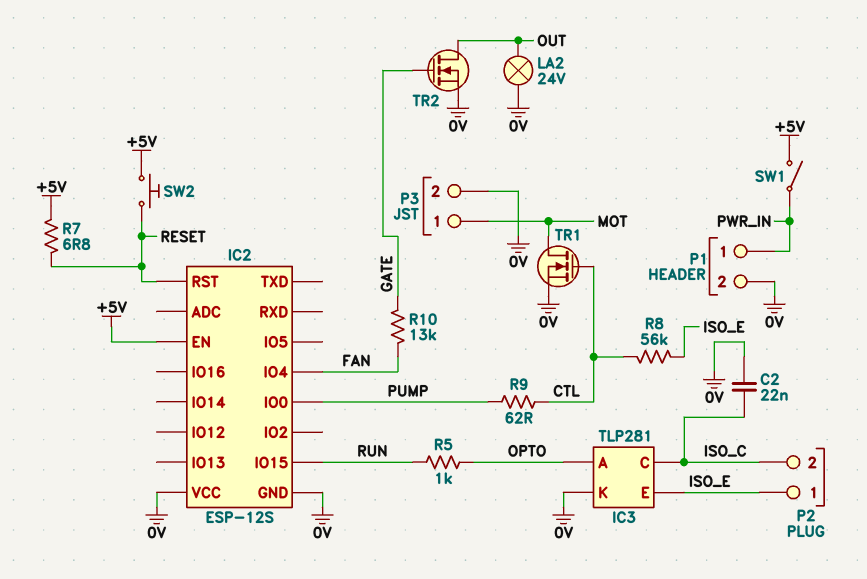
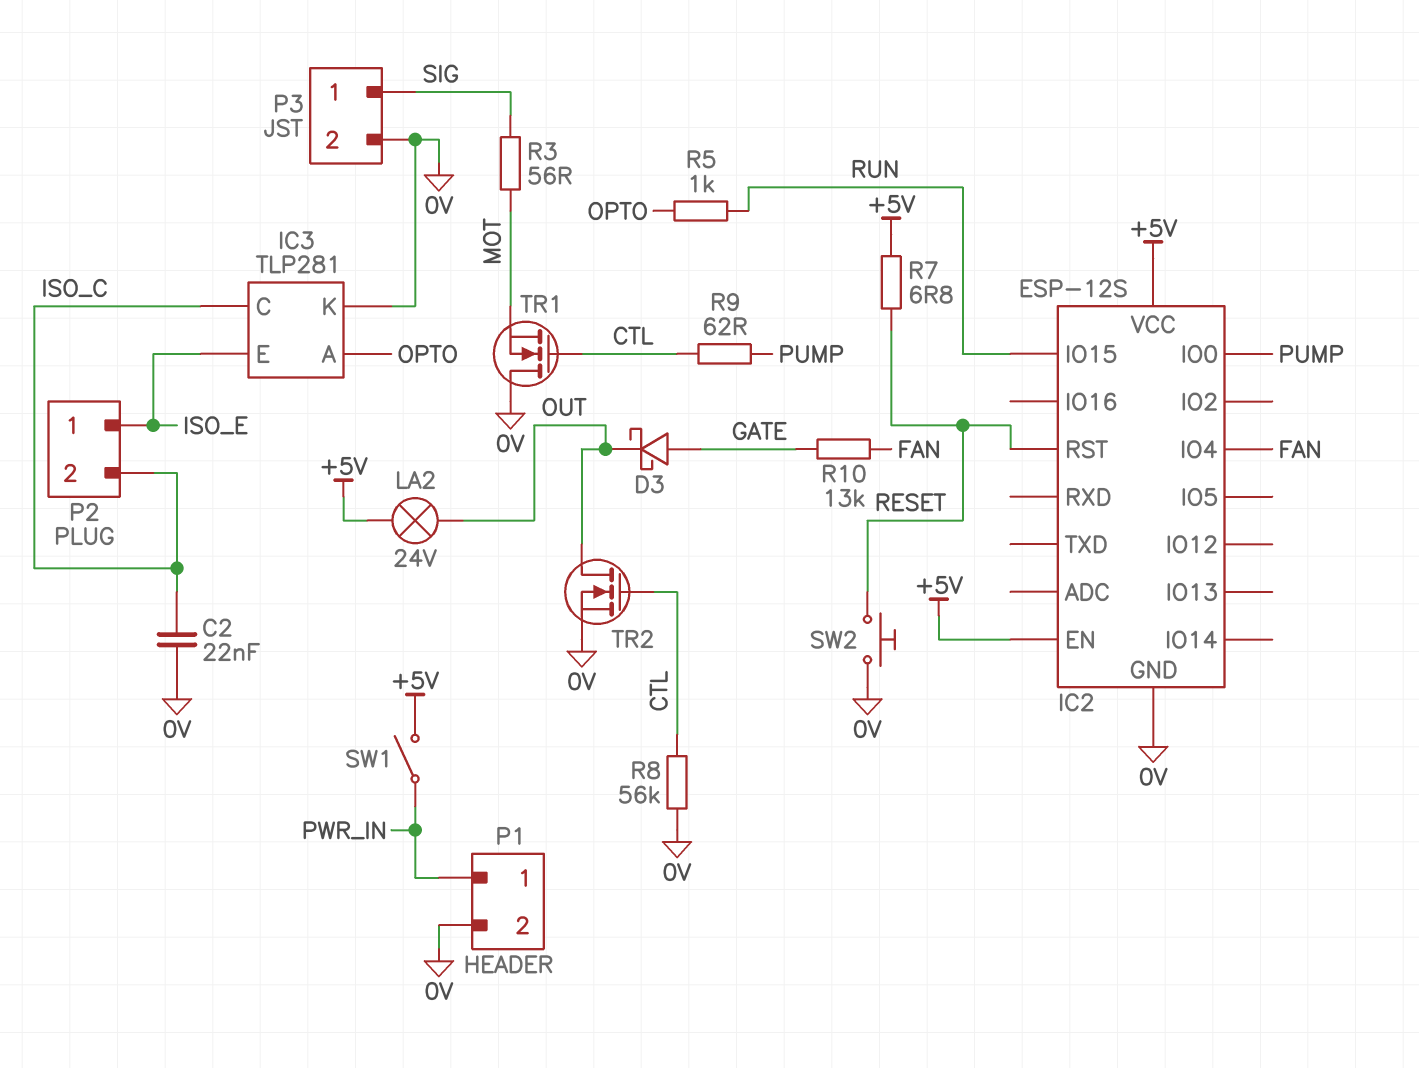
D3: none -> schottky (A GATE, K OUT)
IC2 pin VCC: 0V -> +5V
LA2: lamp 24V (0V, OUT) -> lamp 24V (+5V, OUT)
P3 pin 1: MOT -> SIG
R3: none -> 56 (MOT, SIG)
R8: 56k (CTL, ISO_E) -> 56k (0V, CTL)
SW2: button (+5V, RESET) -> button (0V, RESET)
TR1: NMOS (G CTL, D MOT, S 0V) -> NMOS (G CTL, D 0V, S MOT)
TR2: NMOS (G GATE, D OUT, S 0V) -> NMOS (G CTL, D OUT, S 0V)

